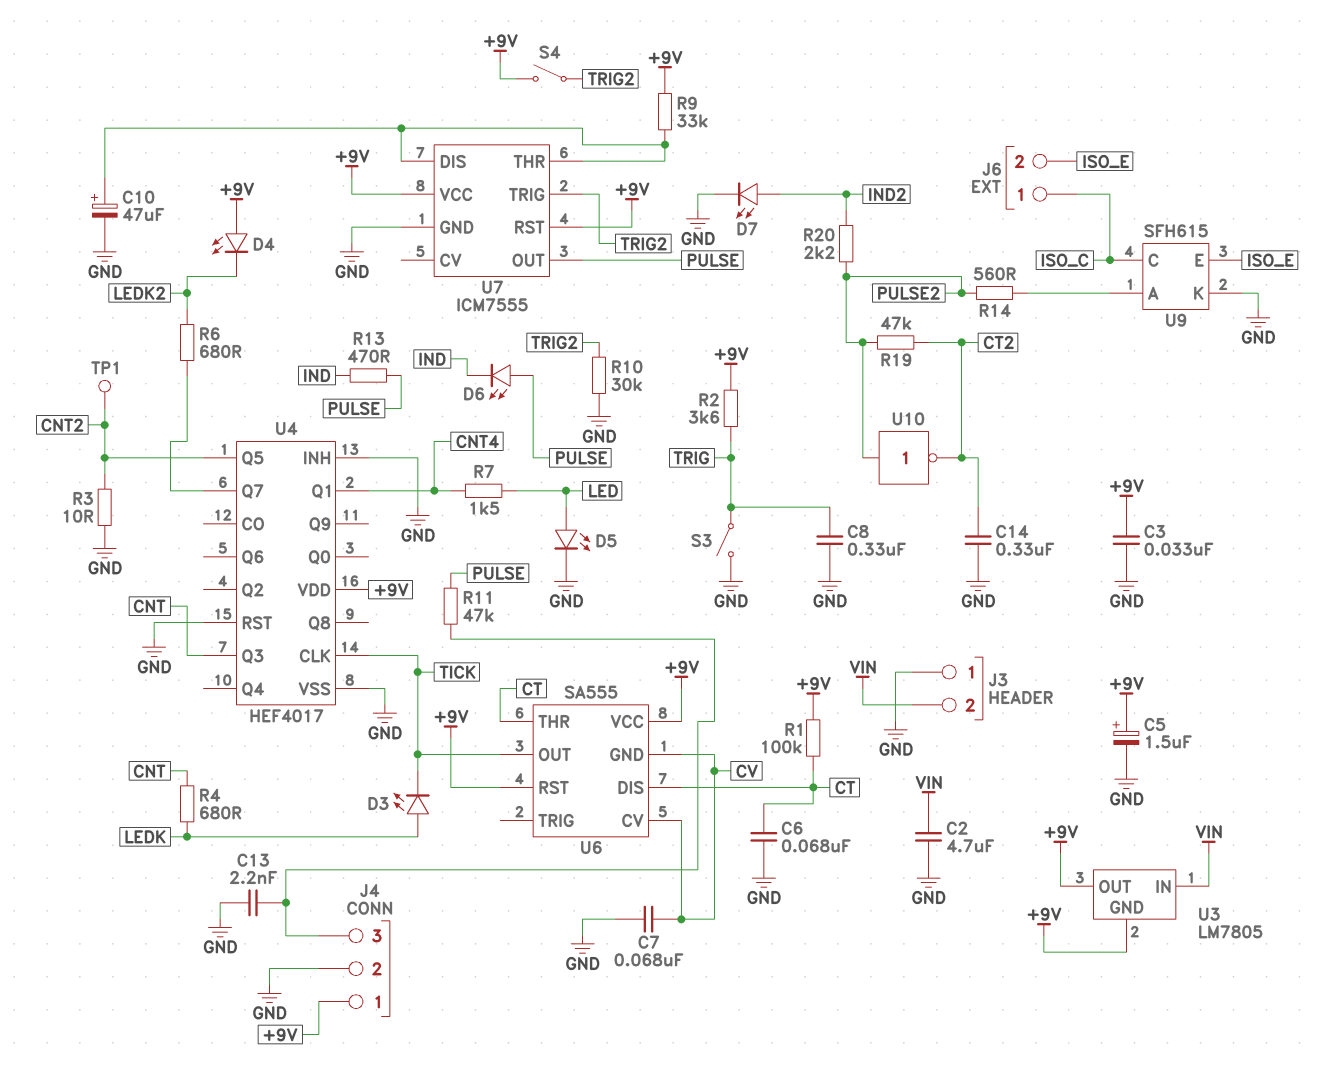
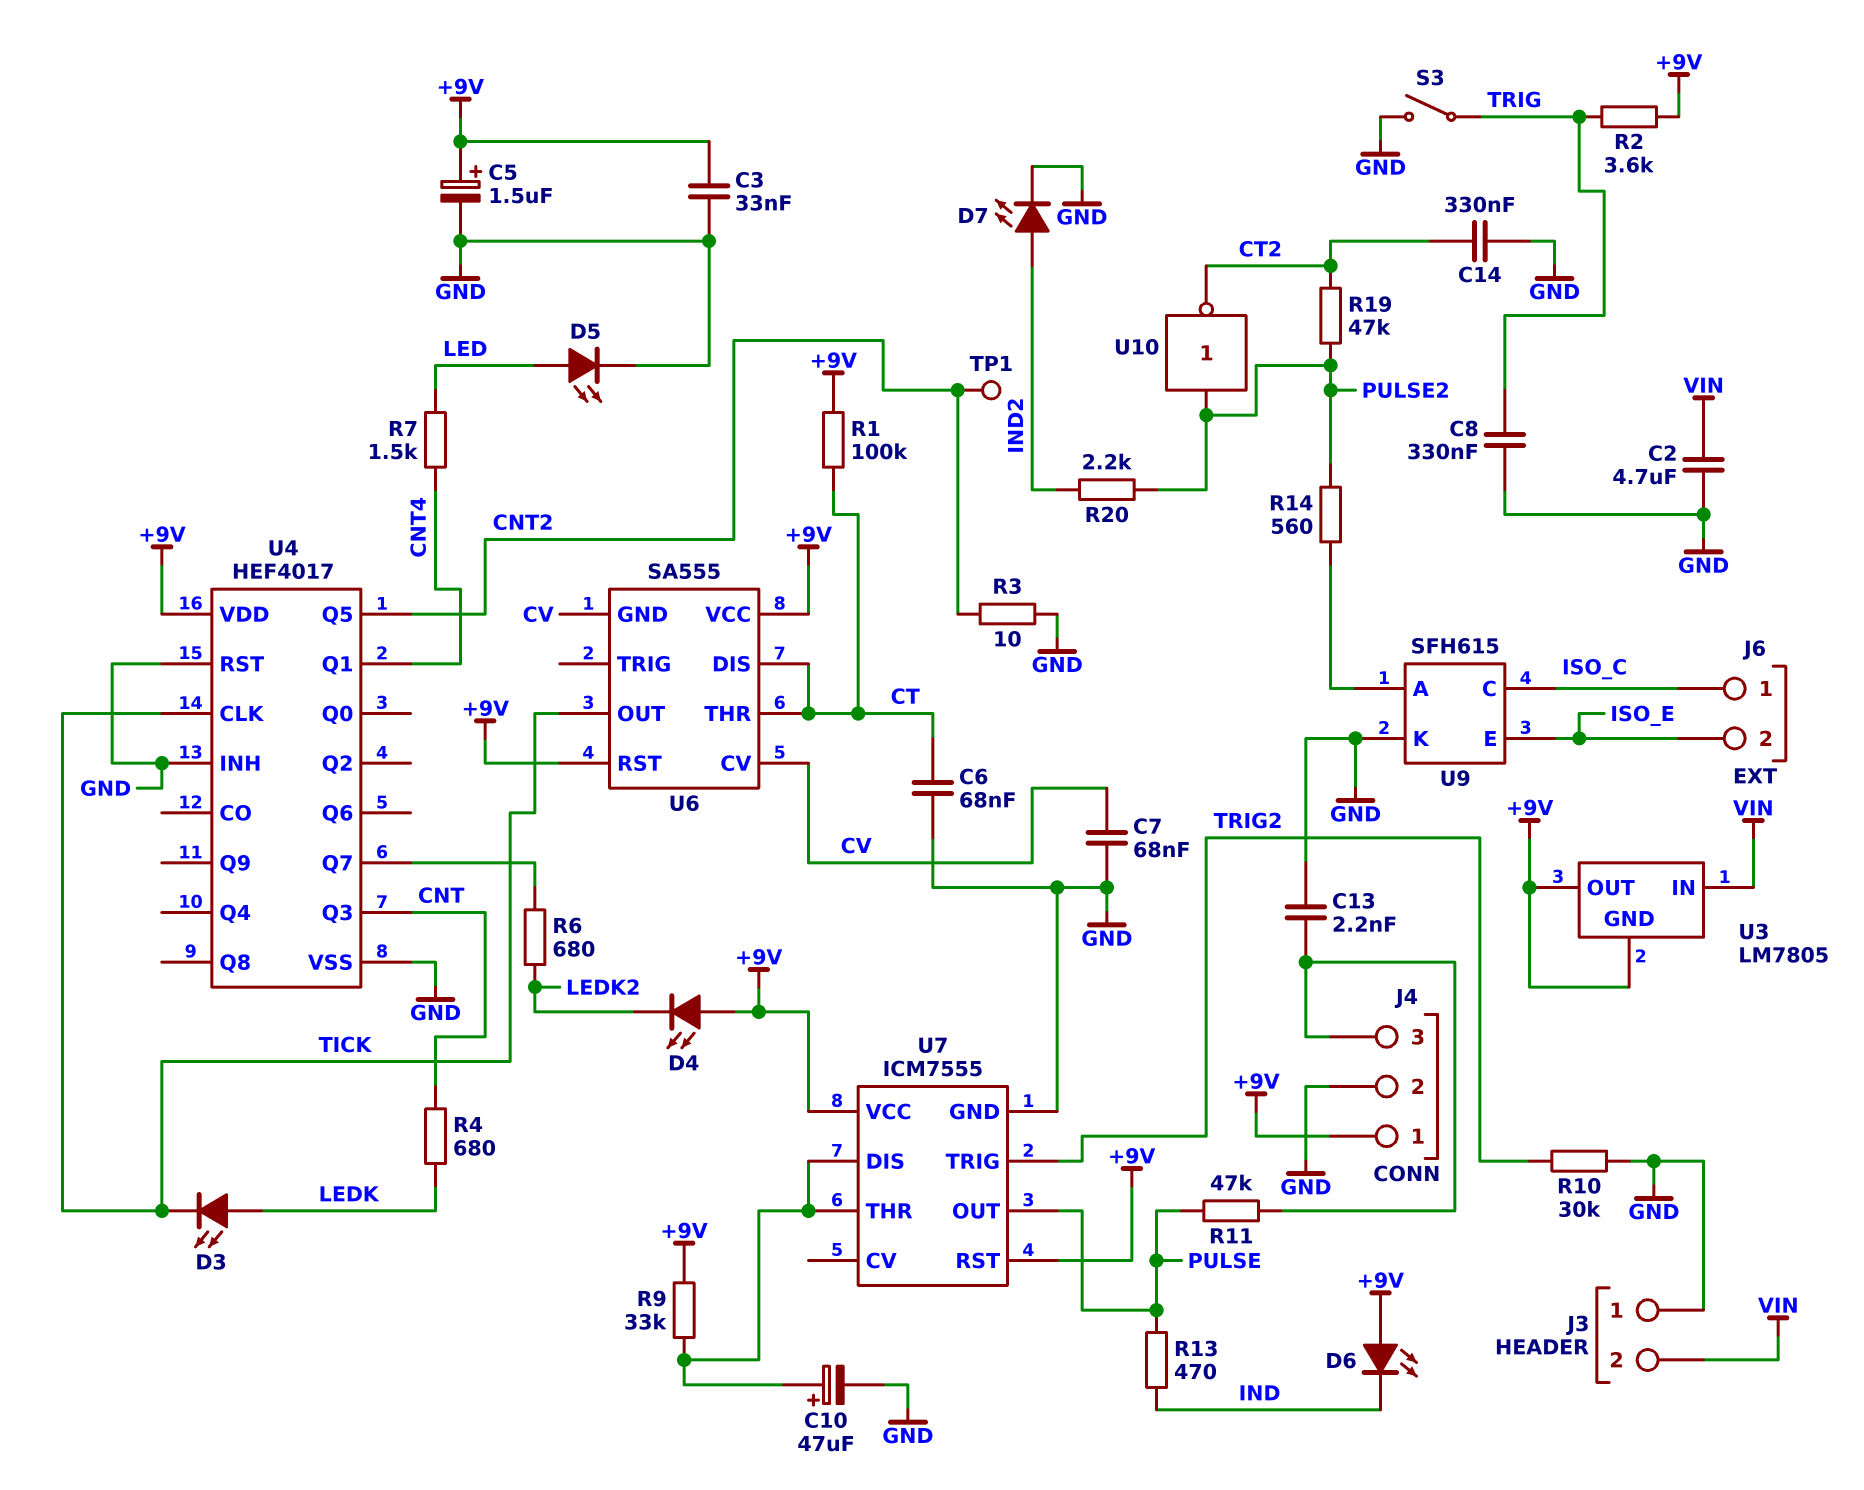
D6: LED (A PULSE, K IND) -> LED (A +9V, K IND)
S4: switch (+9V, TRIG2) -> none

